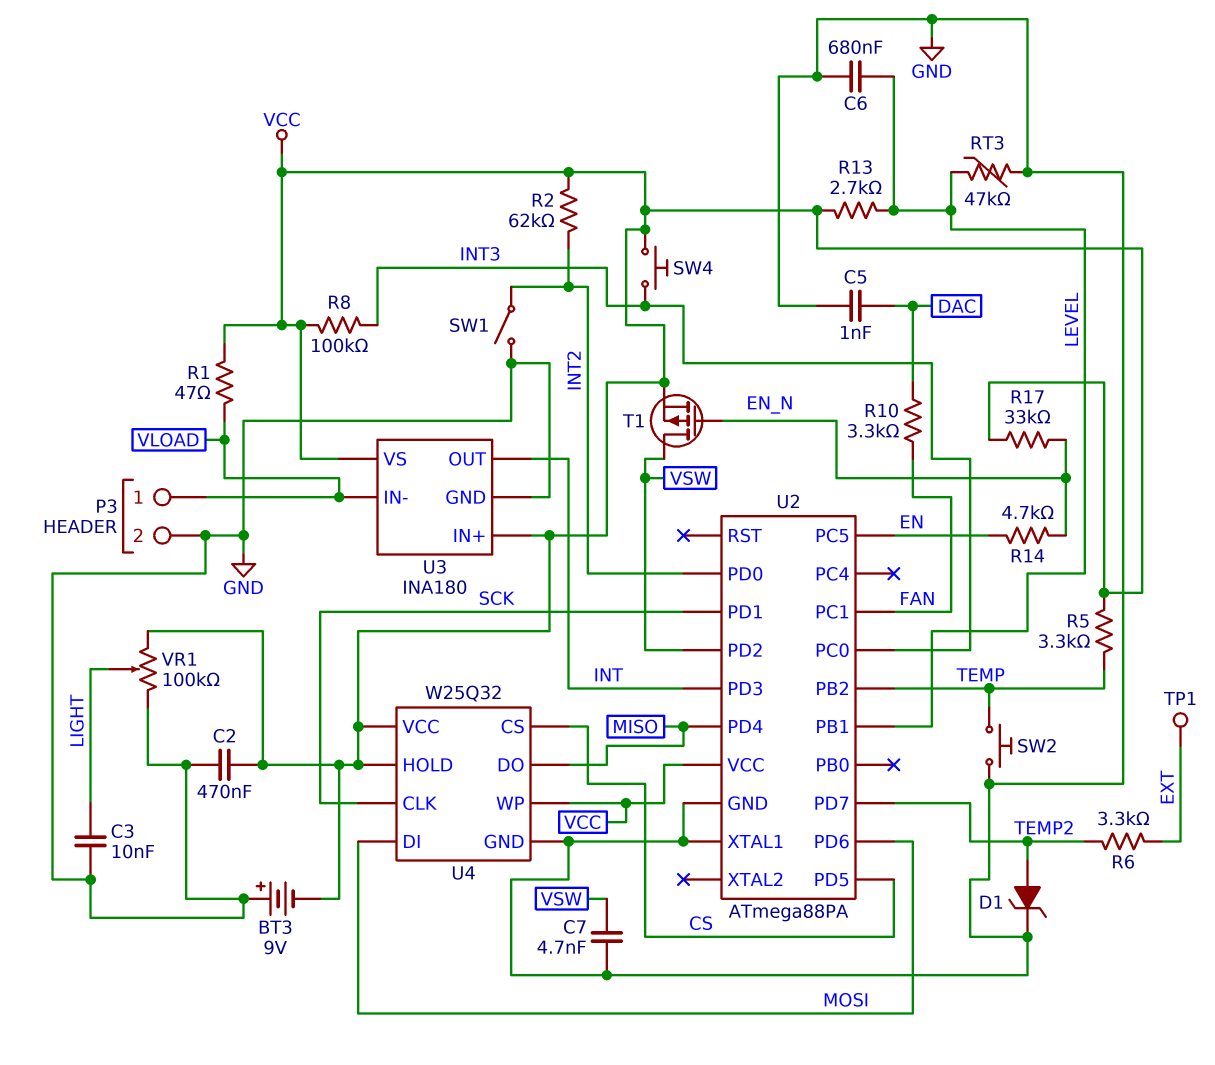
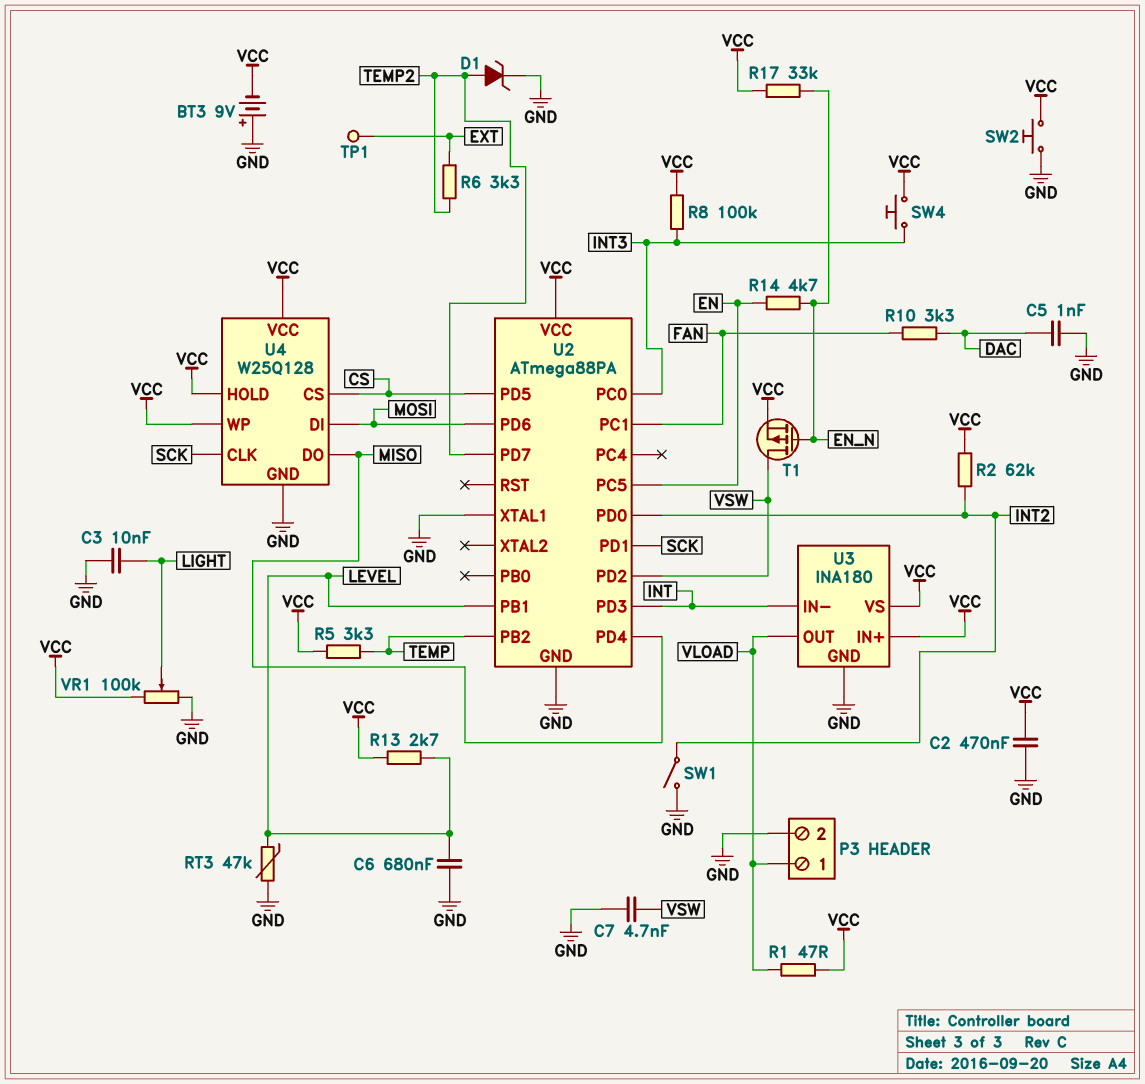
SW2: button (GND, TEMP) -> button (GND, VCC)
U3 pin IN-: VLOAD -> INT
U3 pin OUT: INT -> VLOAD
U4: W25Q32 -> W25Q128

